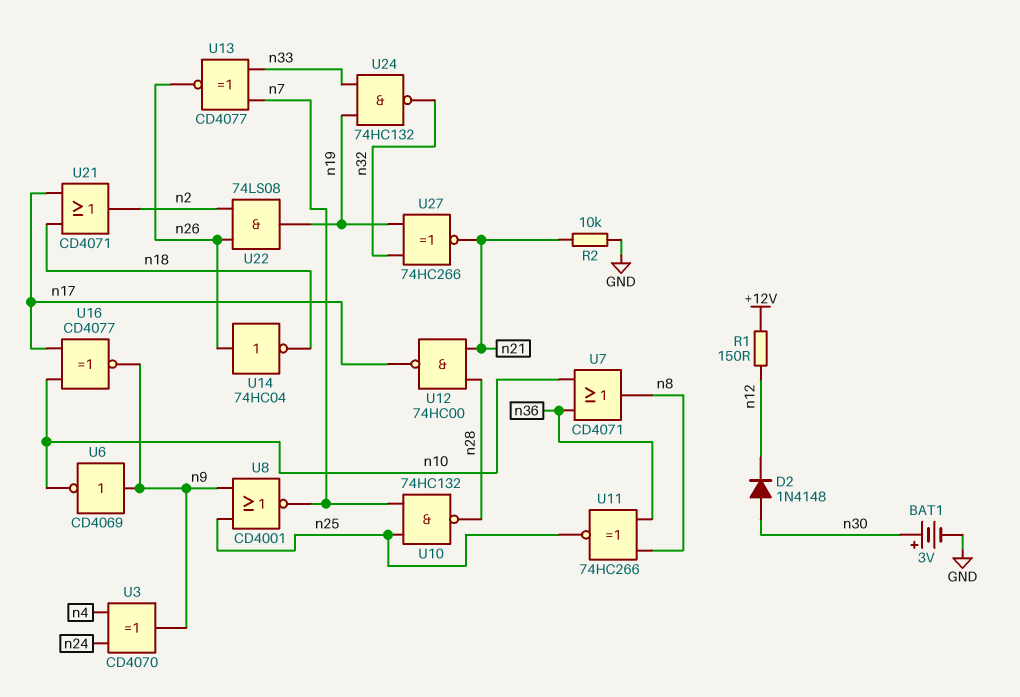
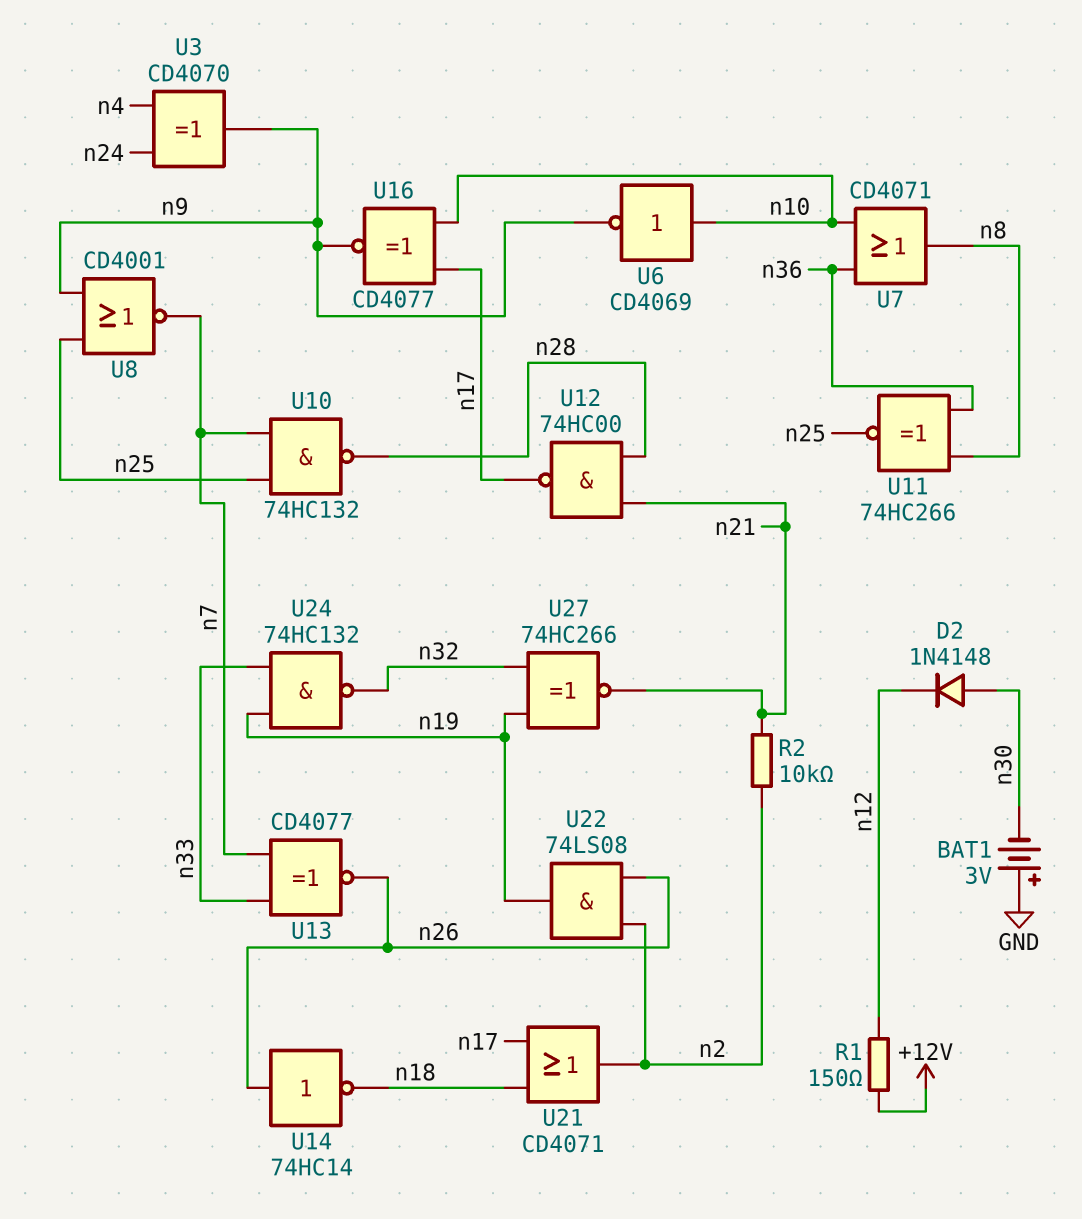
BAT1: 3V (plus n30, minus GND) -> 3V (plus GND, minus n30)
R2: 10k (GND, n21) -> 10k (n2, n21)
U6: NOT CD4069 (in n9, out n10) -> NOT CD4069 (in n10, out n9)
U14: NOT 74HC04 (in n26, out n18) -> NOT 74HC14 (in n26, out n18)

